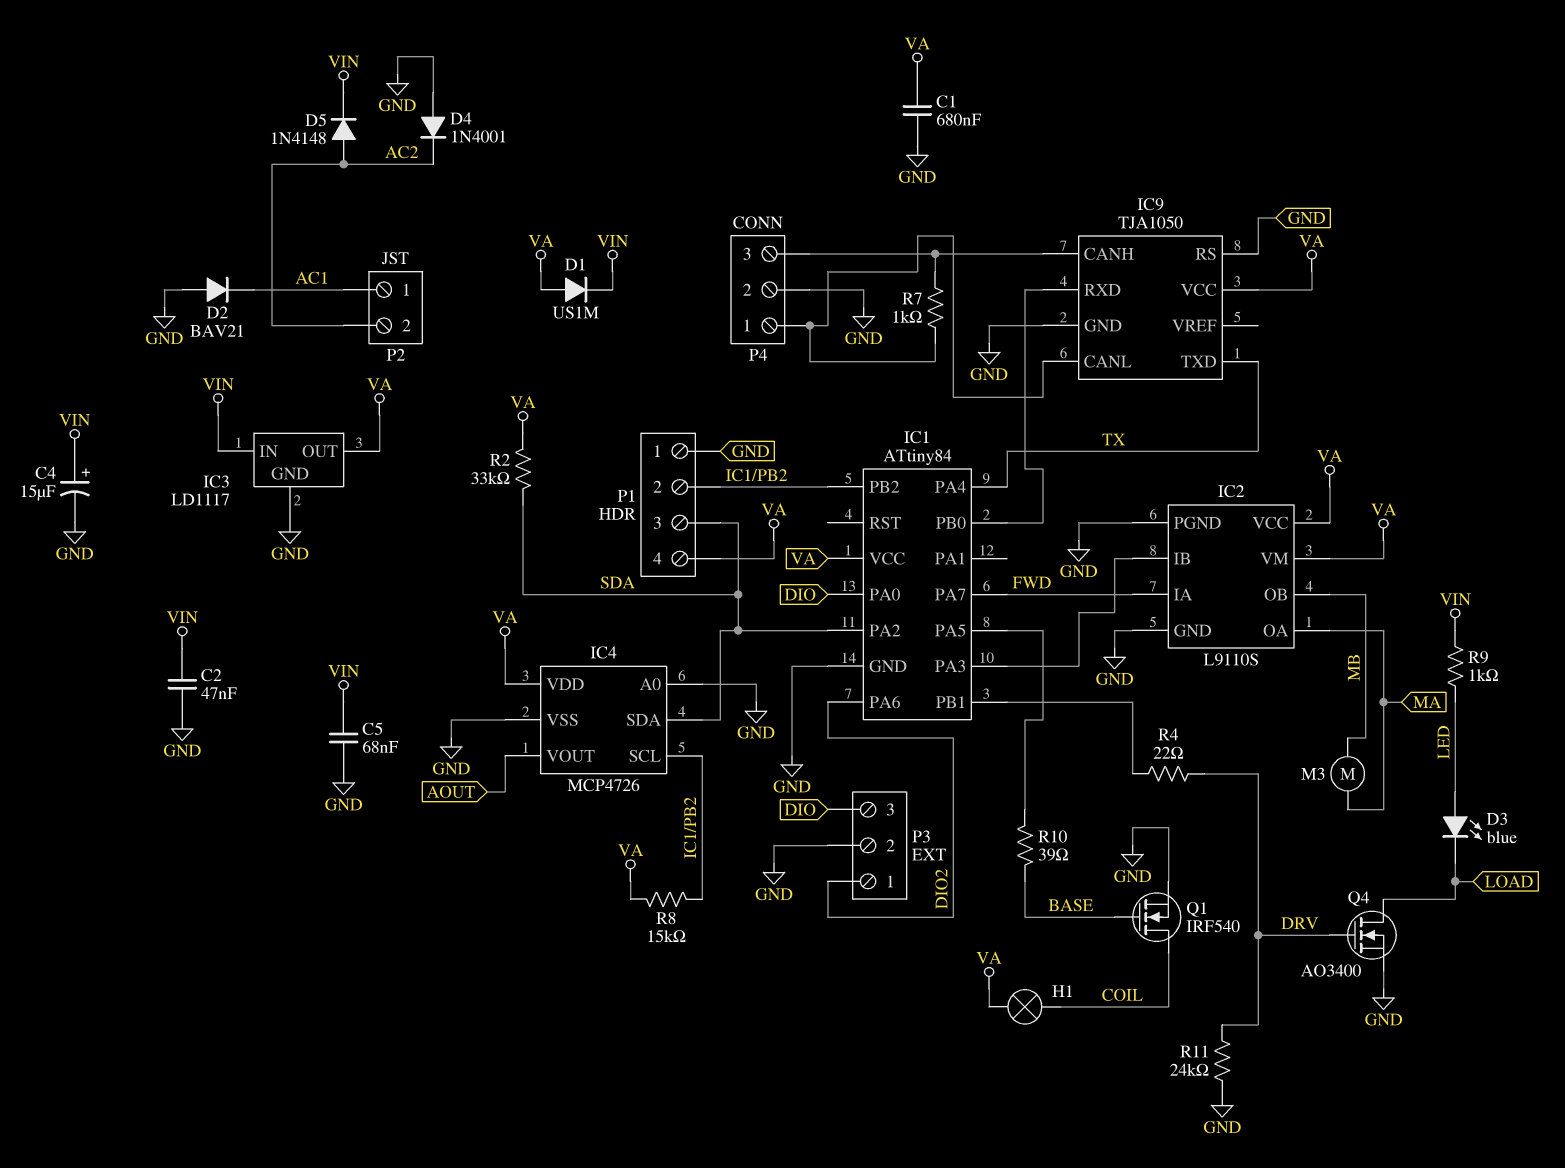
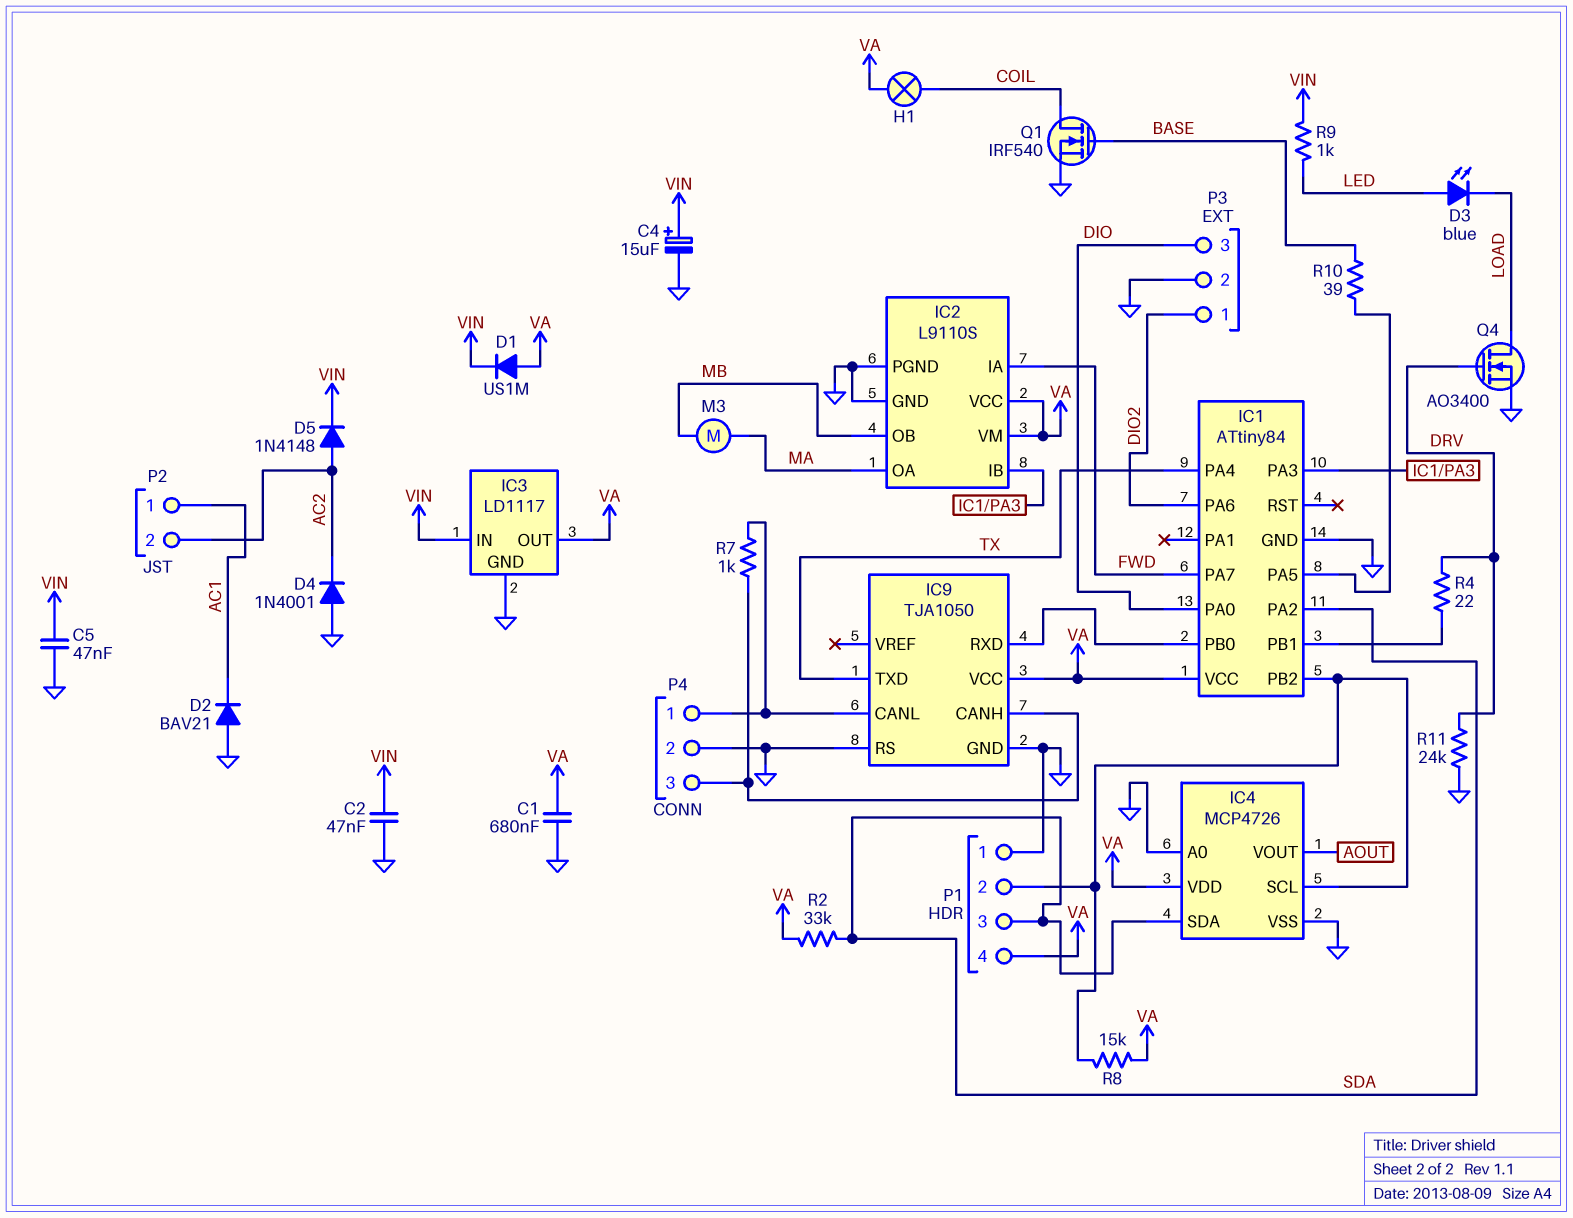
C5: 68nF (GND, VIN) -> 47nF (GND, VIN)

